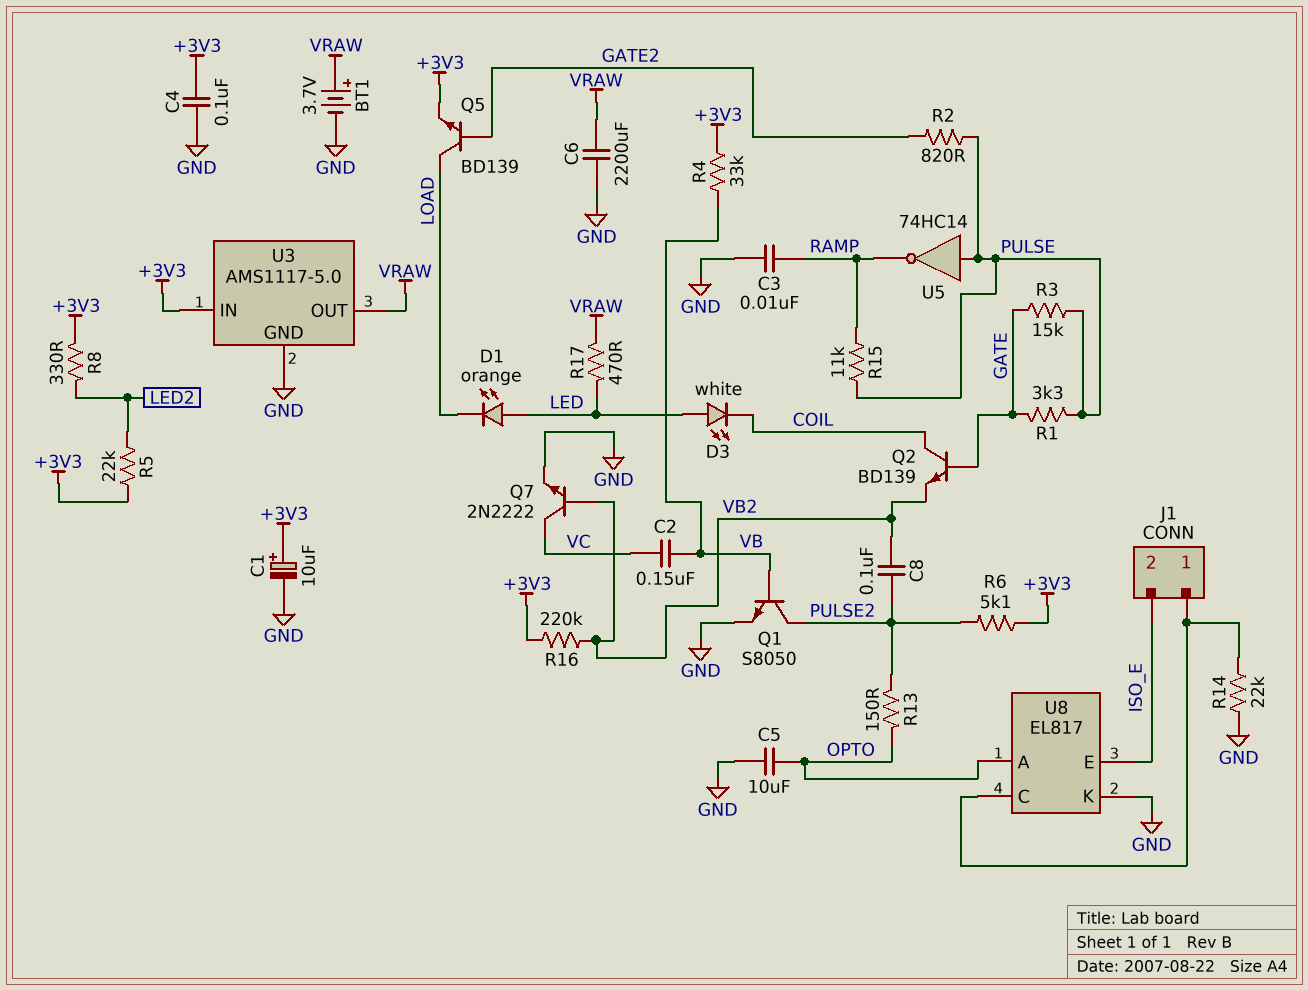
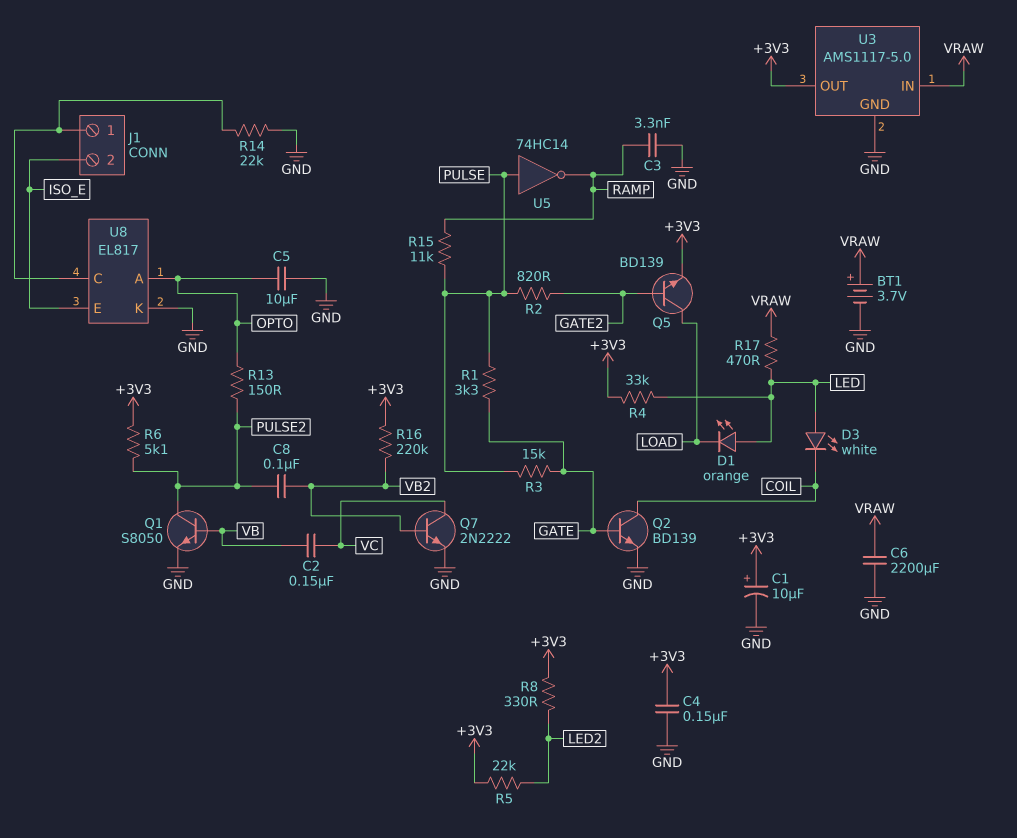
C3: 10nF (GND, RAMP) -> 3.3nF (GND, RAMP)
C4: 100nF (+3V3, GND) -> 150nF (+3V3, GND)
Q2: NPN BD139 (B GATE, C COIL, E VB2) -> NPN BD139 (B GATE, C COIL, E GND)
R4: 33k (+3V3, VB) -> 33k (+3V3, LED)
U3 pin IN: +3V3 -> VRAW
U3 pin OUT: VRAW -> +3V3

